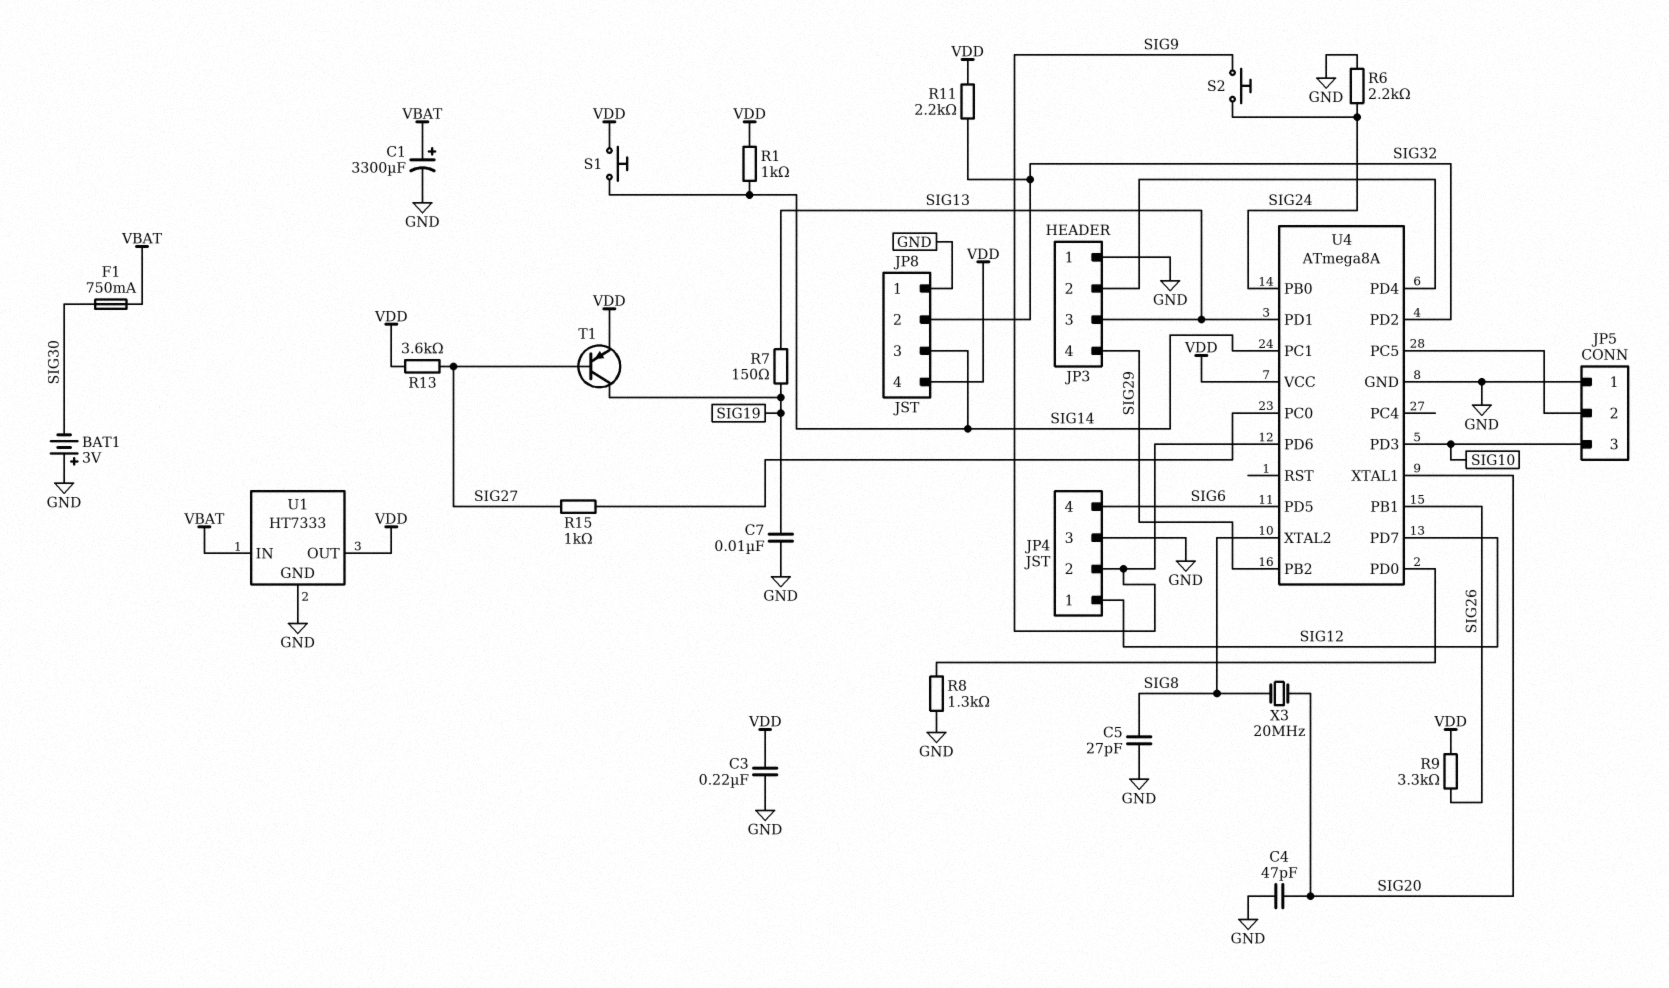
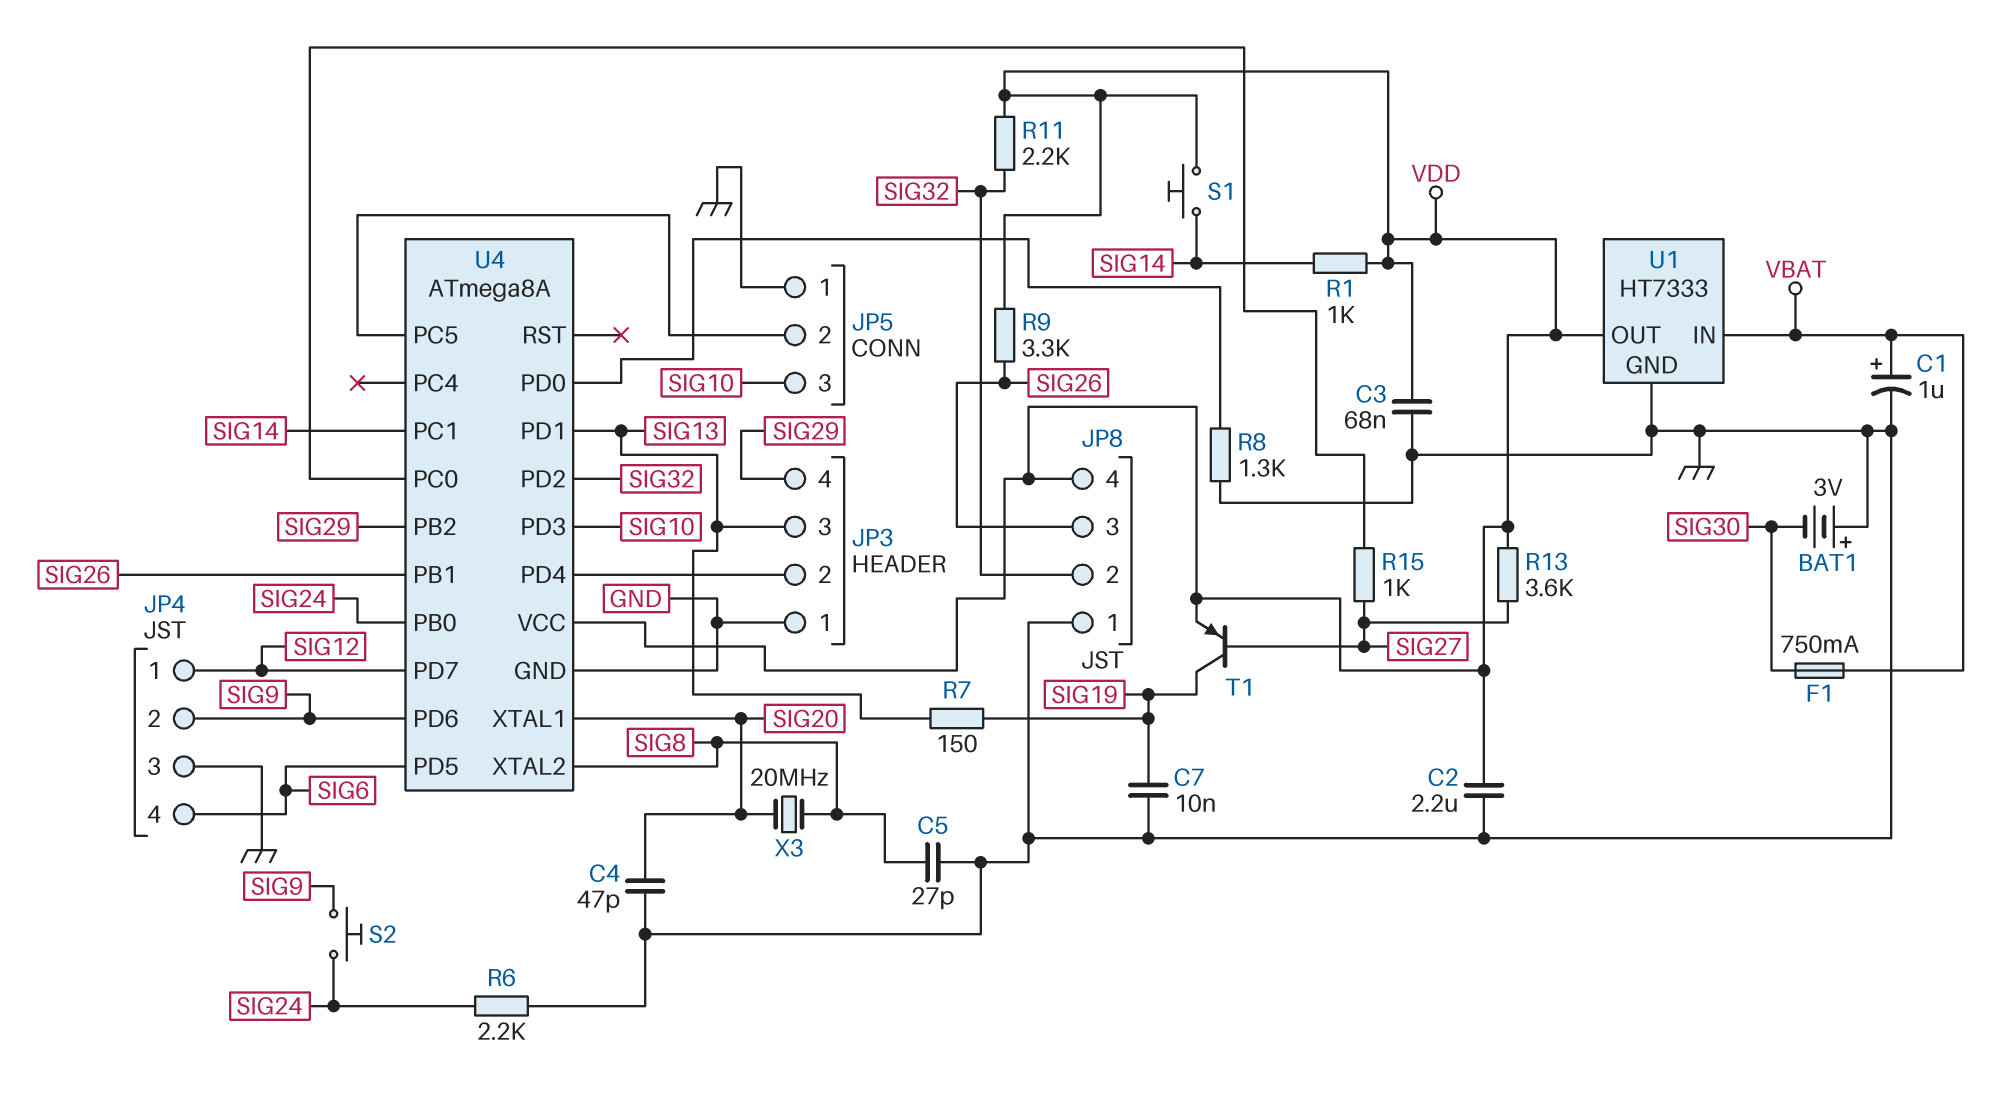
C1: 3300uF (plus VBAT, minus GND) -> 1uF (plus VBAT, minus GND)
C2: none -> 2.2uF (GND, VDD)
C3: 220nF (GND, VDD) -> 68nF (GND, VDD)
JP8 pin 3: SIG14 -> SIG26

